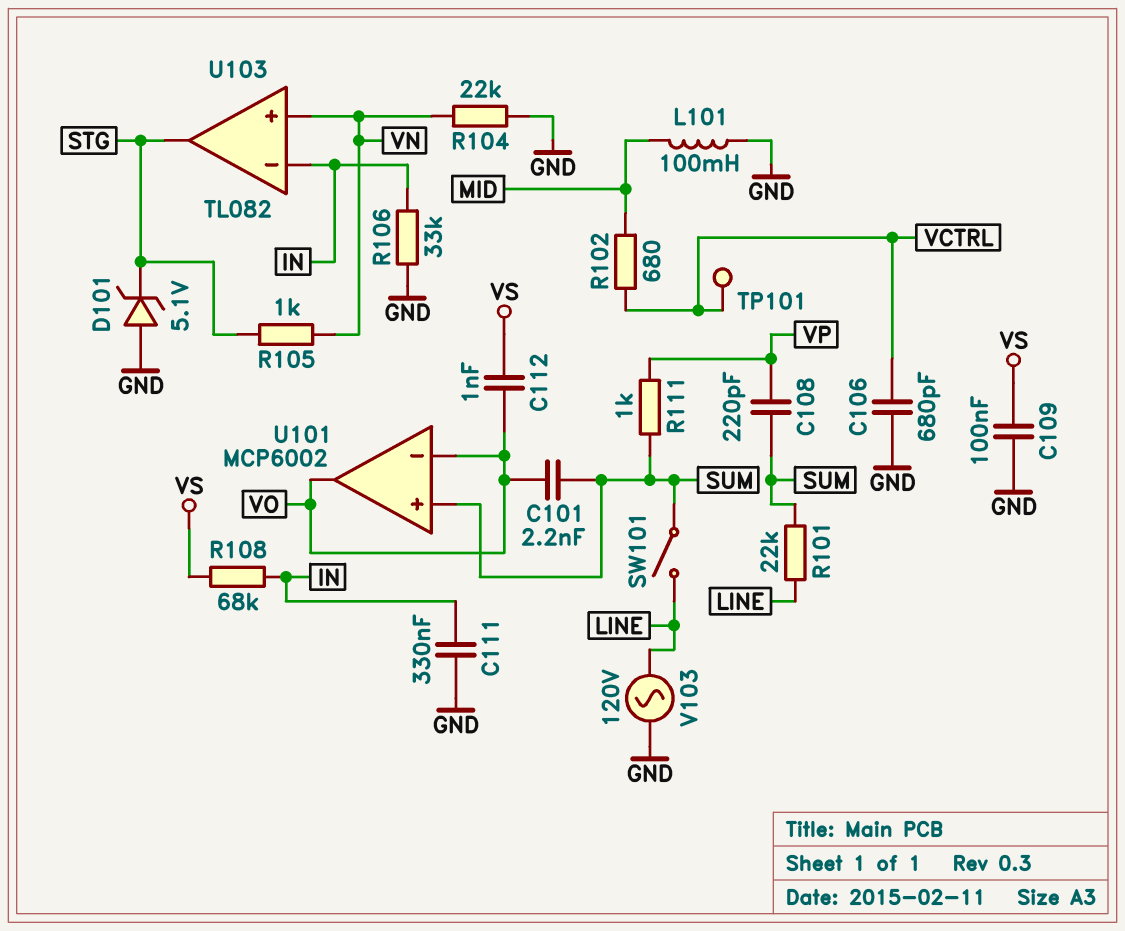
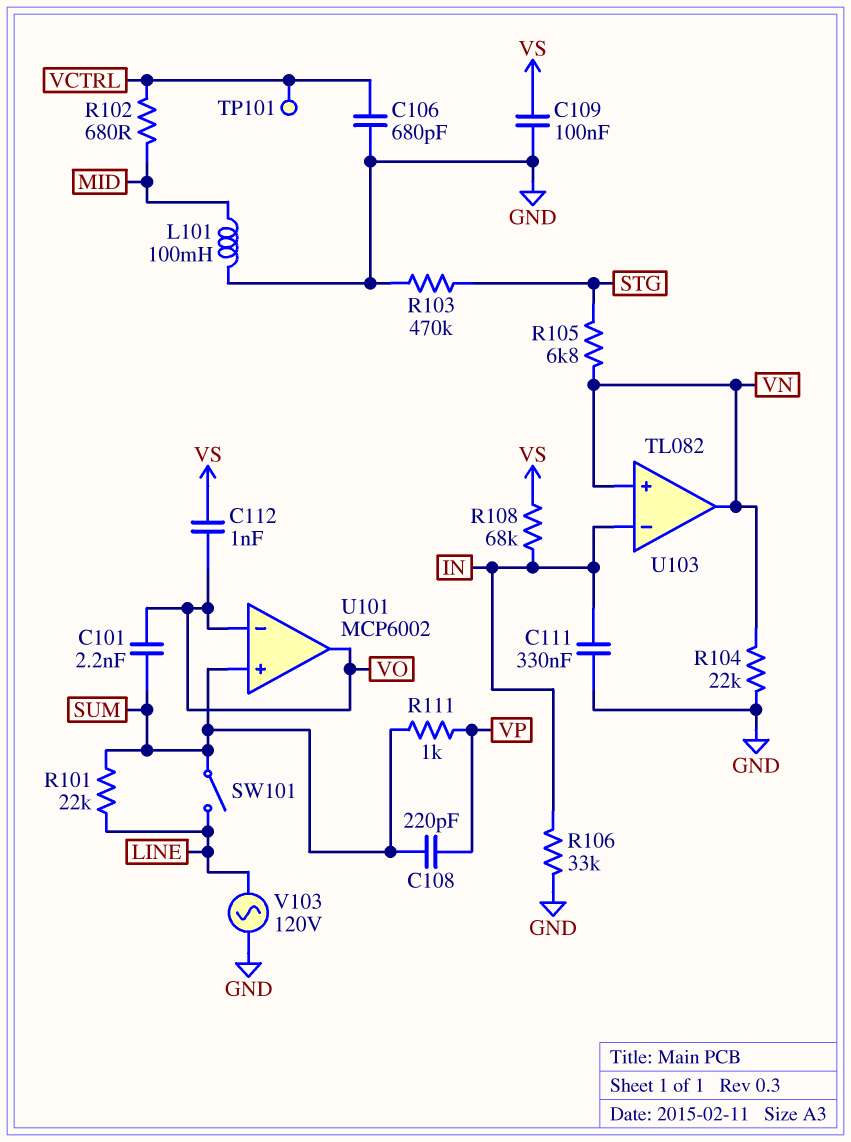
D101: zener 5.1V (A GND, K STG) -> none
R103: none -> 470k (GND, STG)
R105: 1k (STG, VN) -> 6.8k (STG, VN)
U103 pin out: STG -> VN

